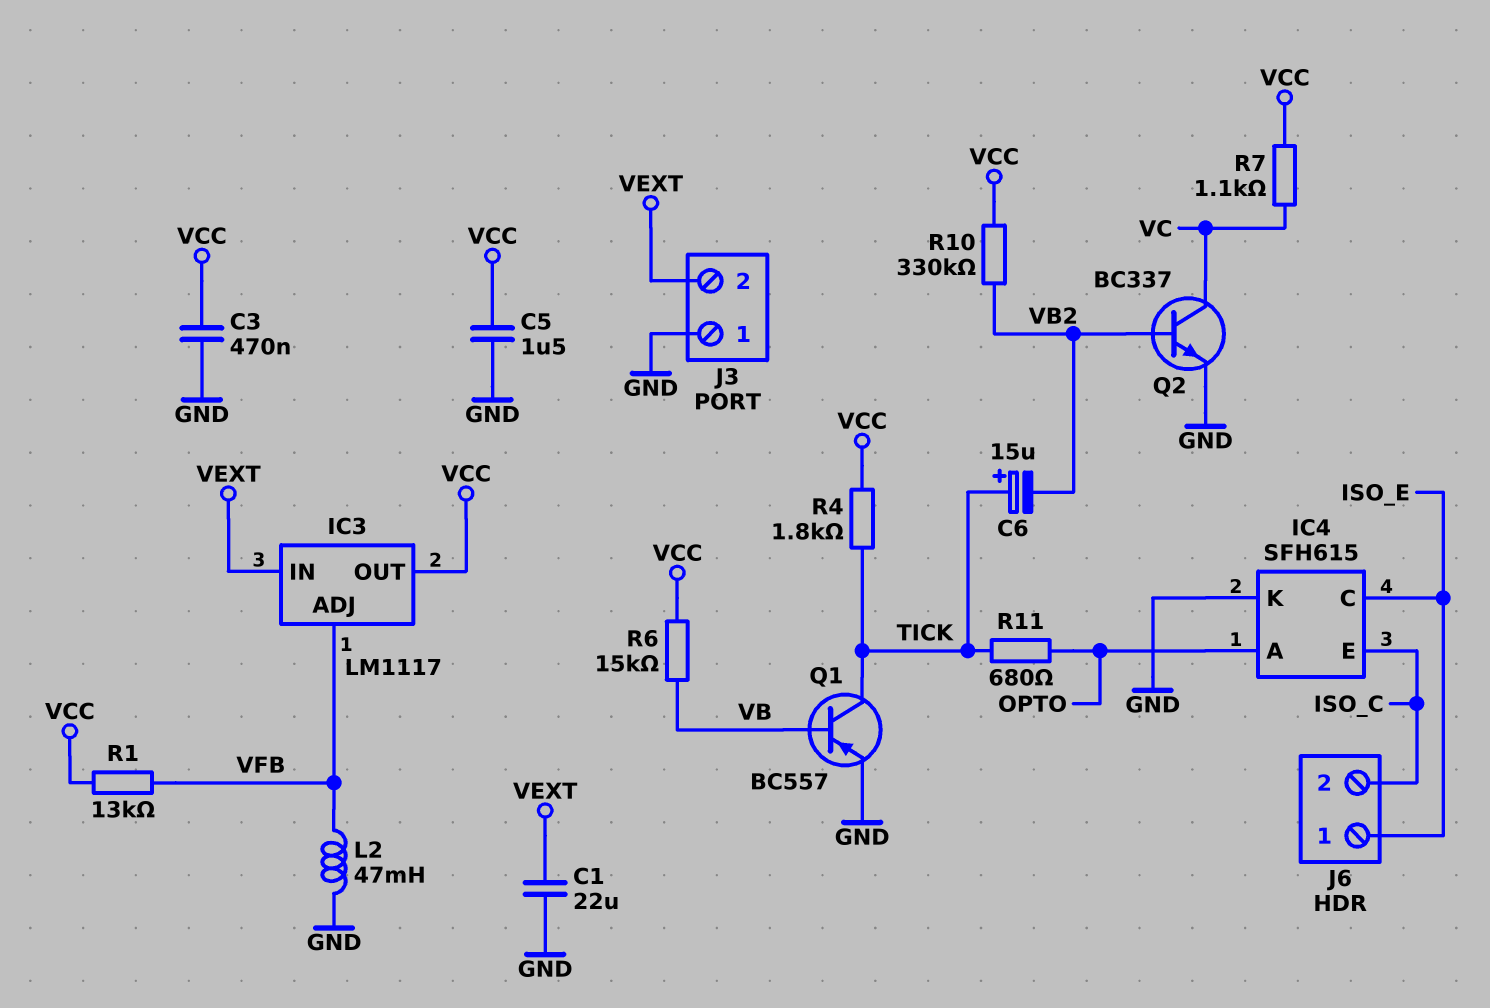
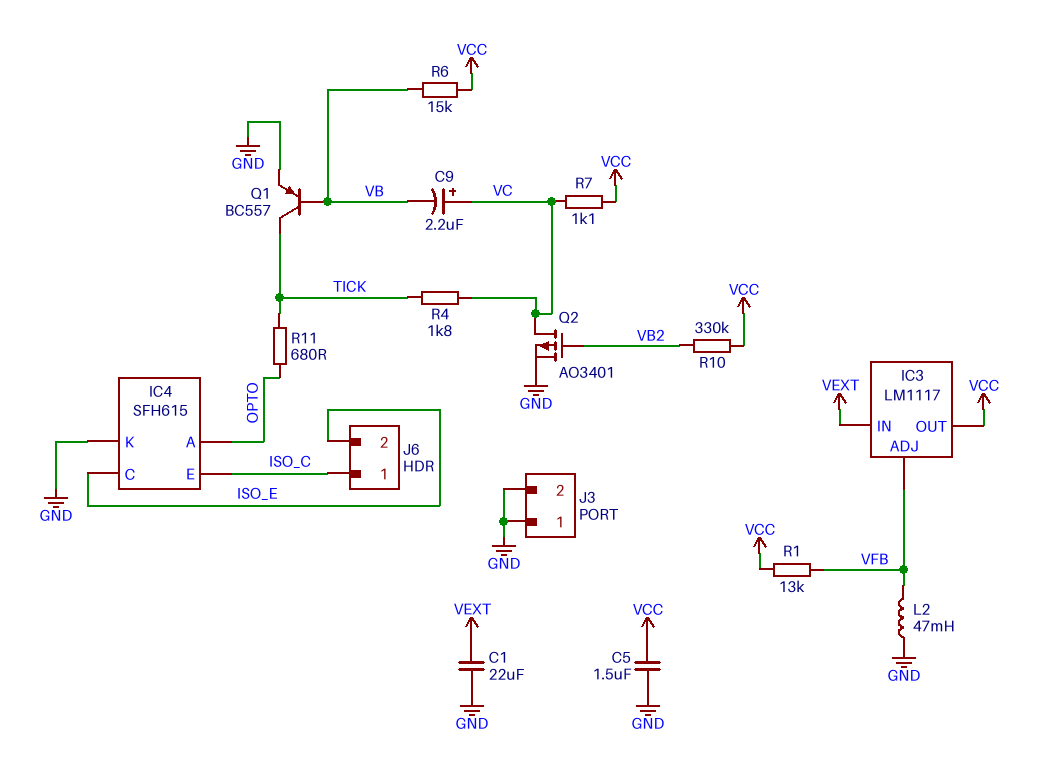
C3: 470nF (GND, VCC) -> none
C6: 15uF (plus TICK, minus VB2) -> none
C9: none -> 2.2uF (plus VC, minus VB)
J3 pin 2: VEXT -> GND
J6 pin 1: ISO_E -> ISO_C
J6 pin 2: ISO_C -> ISO_E
Q2: NPN BC337 (B VB2, C VC, E GND) -> PMOS AO3401 (G VB2, D VC, S GND)
R4: 1.8k (TICK, VCC) -> 1.8k (TICK, VC)

